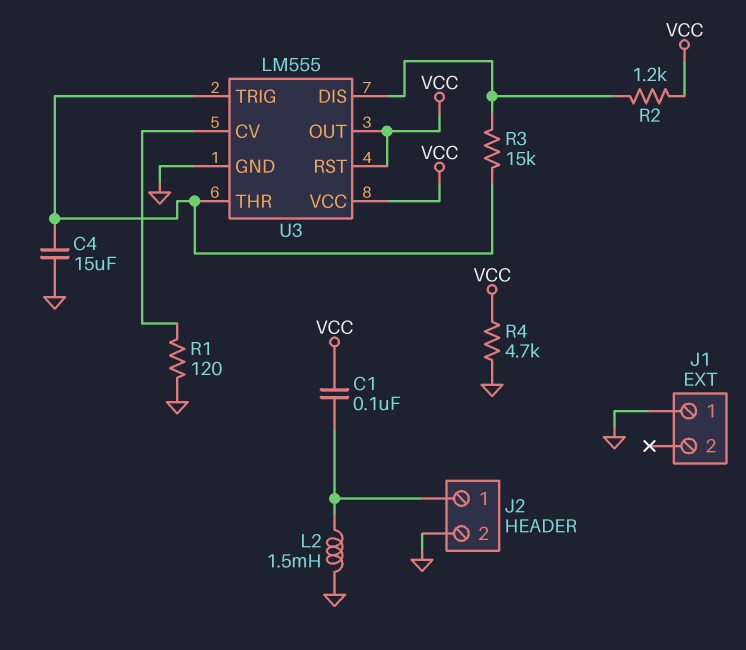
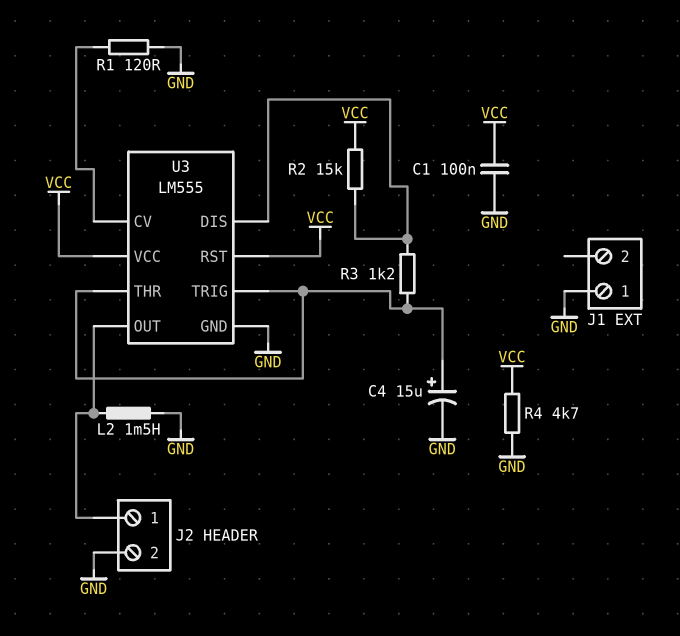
C1: 100nF (J2/1, VCC) -> 100nF (GND, VCC)
C4: 15uF (GND, U3/THR) -> 15uF (plus U3/THR, minus GND)
R2: 1.2k (U3/DIS, VCC) -> 15k (U3/DIS, VCC)
R3: 15k (U3/DIS, U3/THR) -> 1.2k (U3/DIS, U3/THR)
U3 pin OUT: VCC -> J2/1

